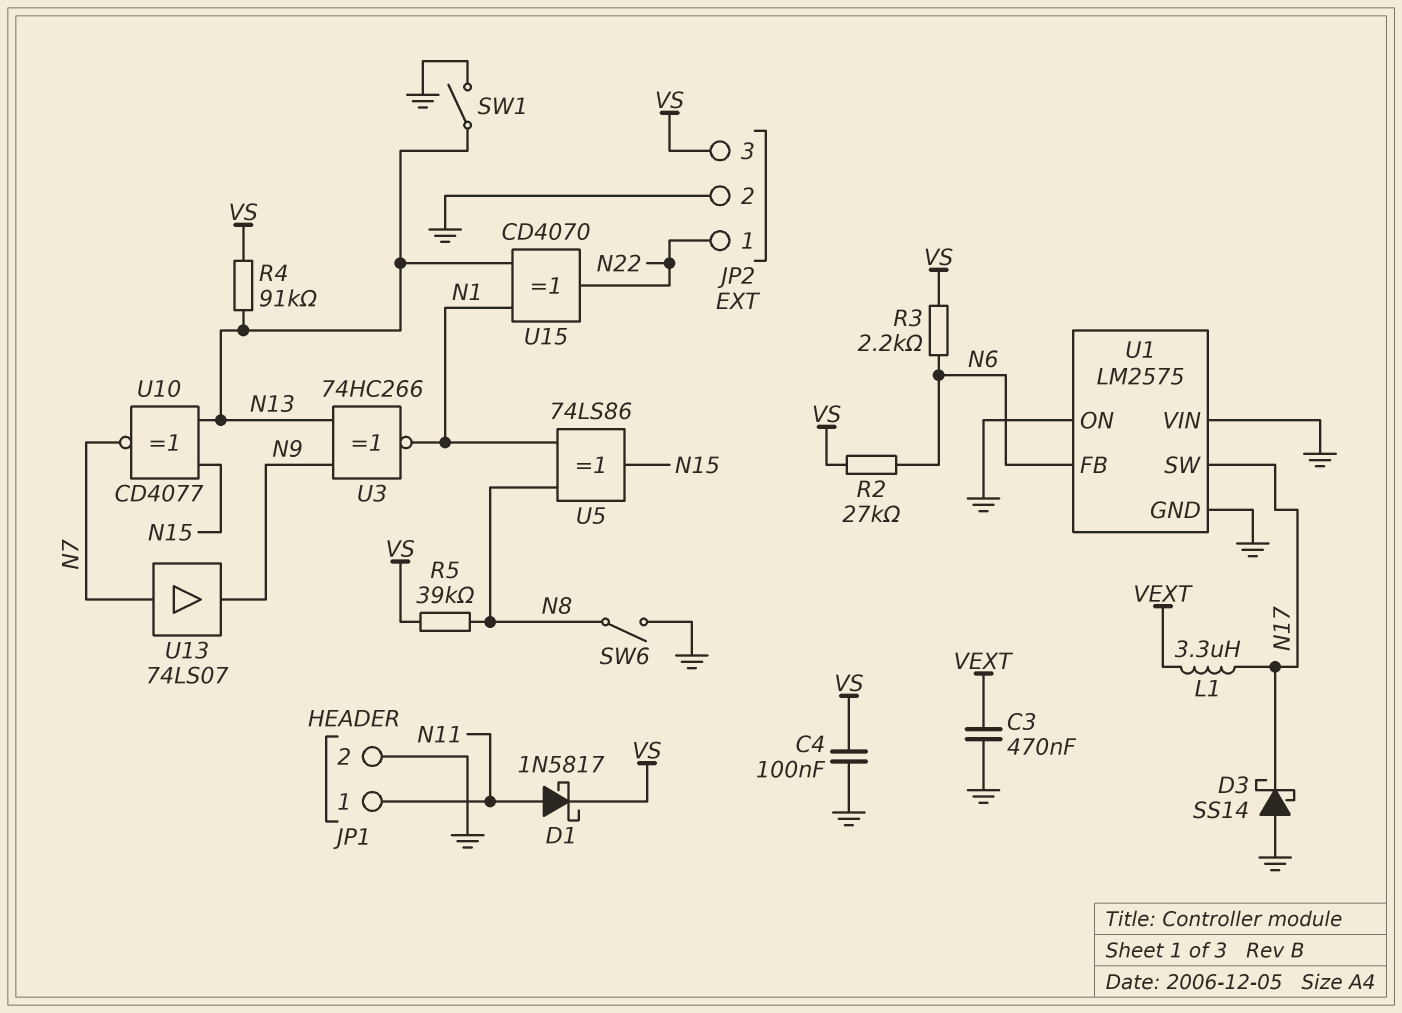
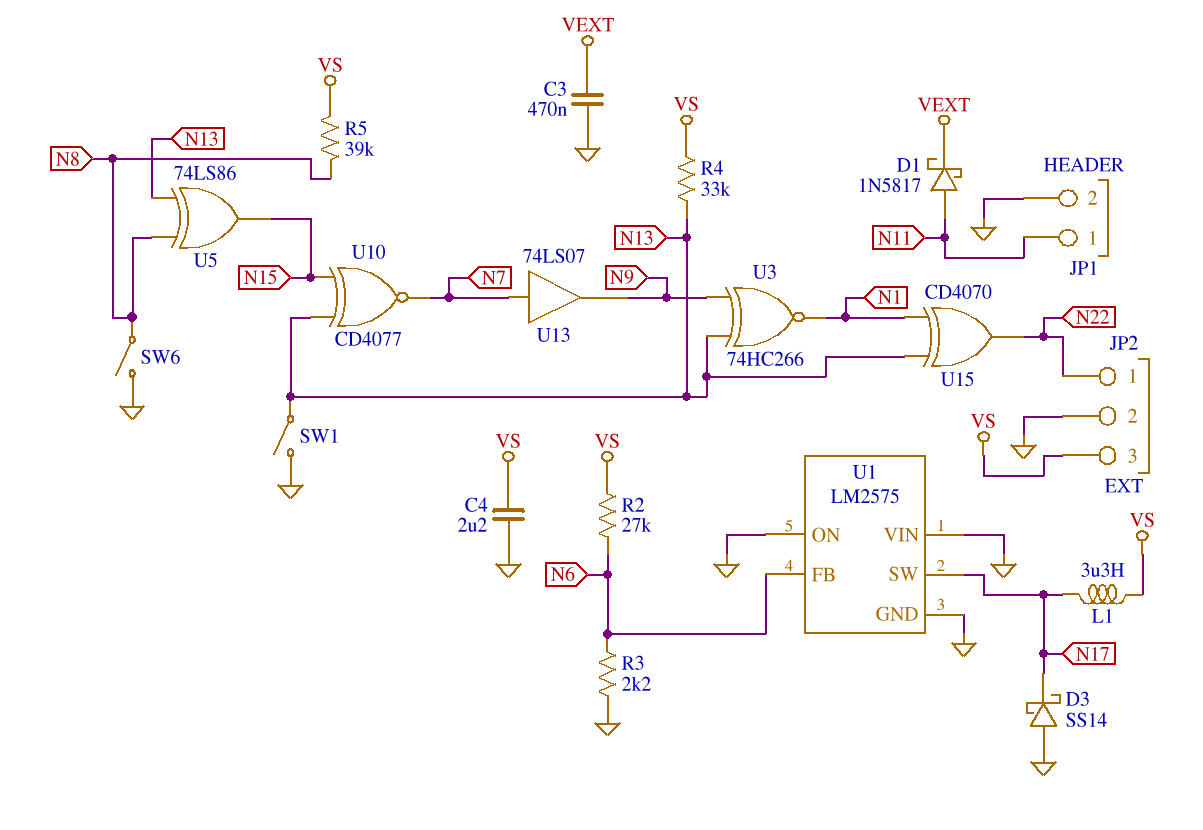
C4: 100nF (GND, VS) -> 2.2uF (GND, VS)
D1: schottky 1N5817 (A N11, K VS) -> schottky 1N5817 (A N11, K VEXT)
L1: 3.3uH (N17, VEXT) -> 3.3uH (N17, VS)
R3: 2.2k (N6, VS) -> 2.2k (GND, N6)
R4: 91k (N13, VS) -> 33k (N13, VS)
U5: XOR 74LS86 (in N1, in N8, out N15) -> XOR 74LS86 (in N8, in N13, out N15)

